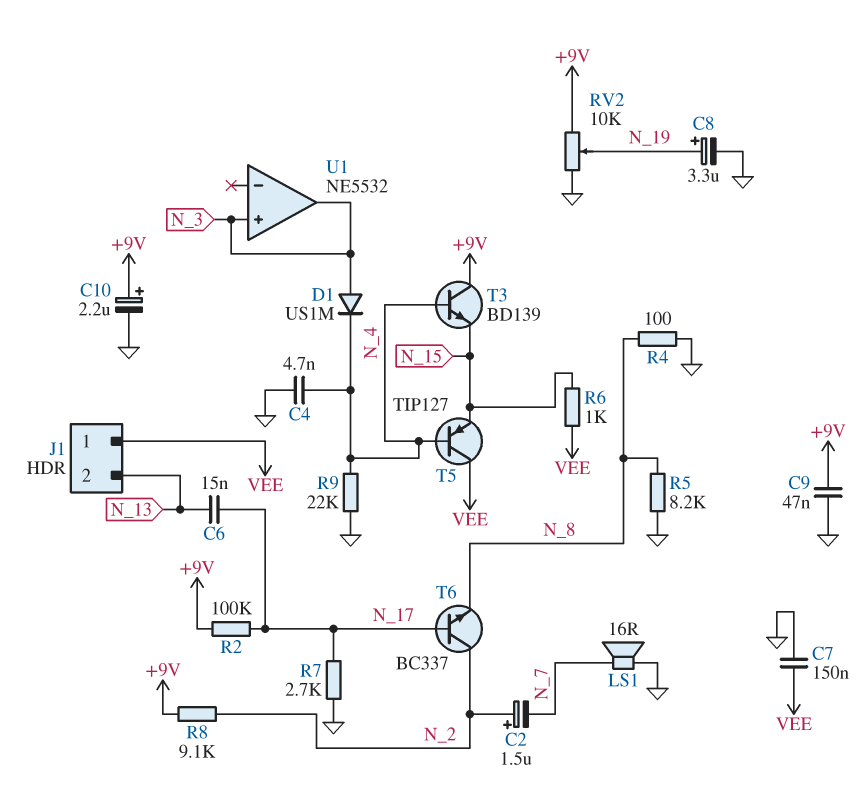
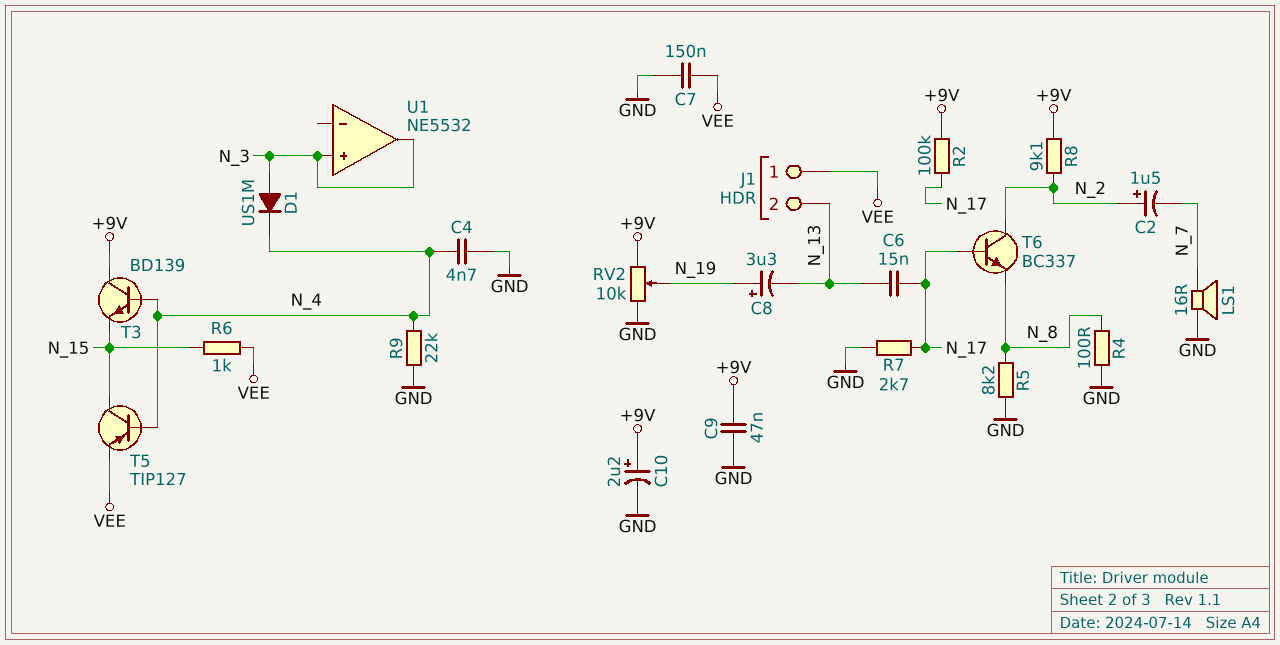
C8: 3.3uF (plus N_19, minus GND) -> 3.3uF (plus N_19, minus N_13)
T5: PNP TIP127 (B N_4, C VEE, E N_15) -> PNP TIP127 (B N_4, C N_15, E VEE)

